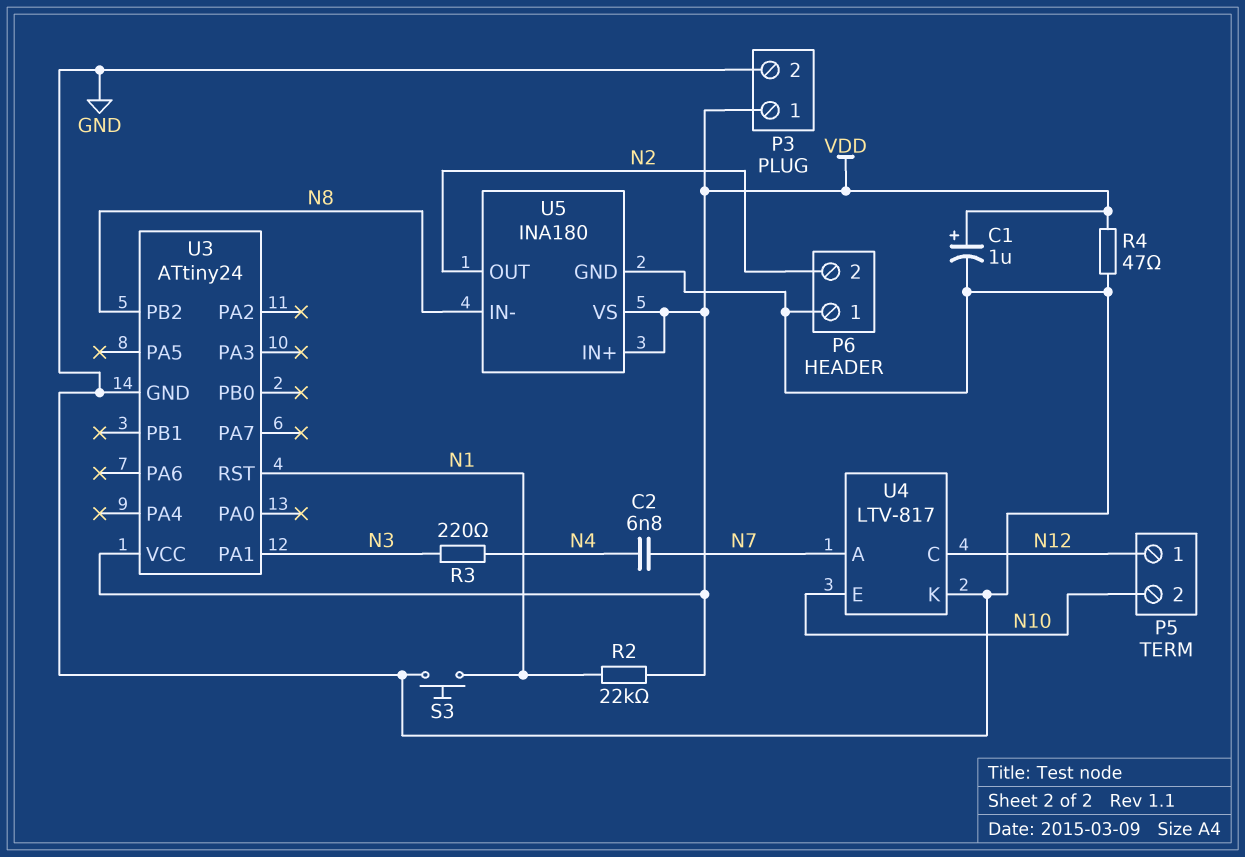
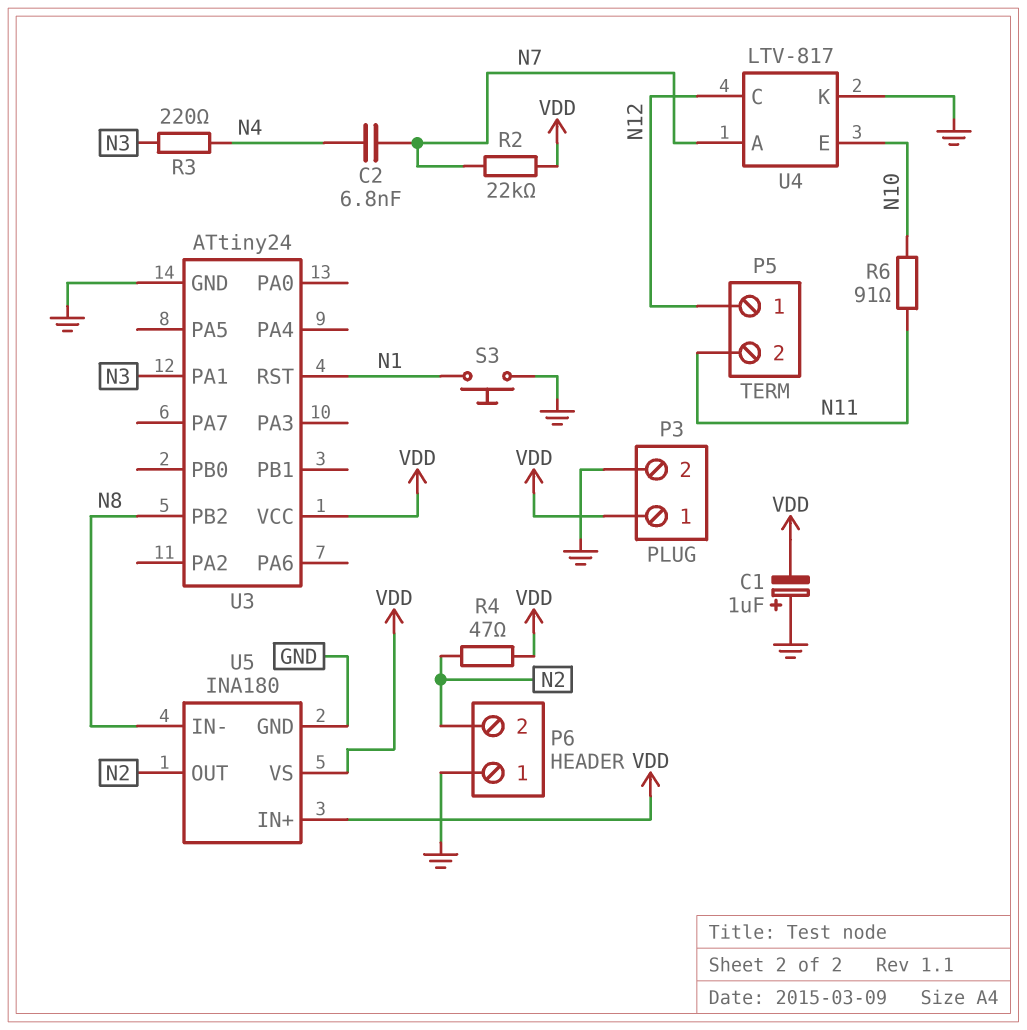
C1: 1uF (plus VDD, minus GND) -> 1uF (plus GND, minus VDD)
P5 pin 2: N10 -> N11
R2: 22k (N1, VDD) -> 22k (N7, VDD)
R4: 47 (GND, VDD) -> 47 (N2, VDD)
R6: none -> 91 (N10, N11)

